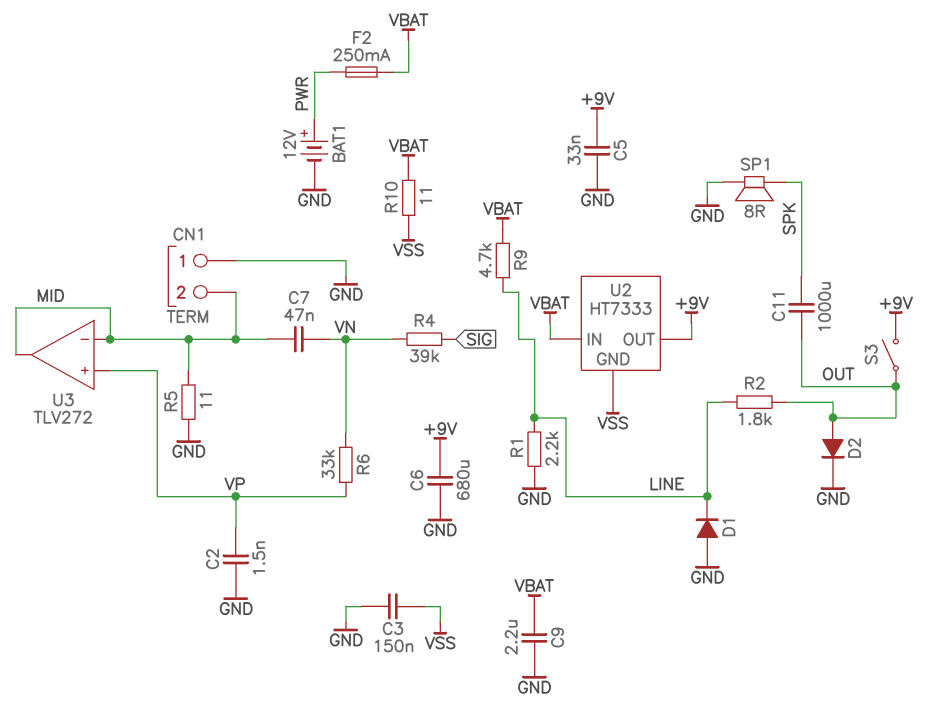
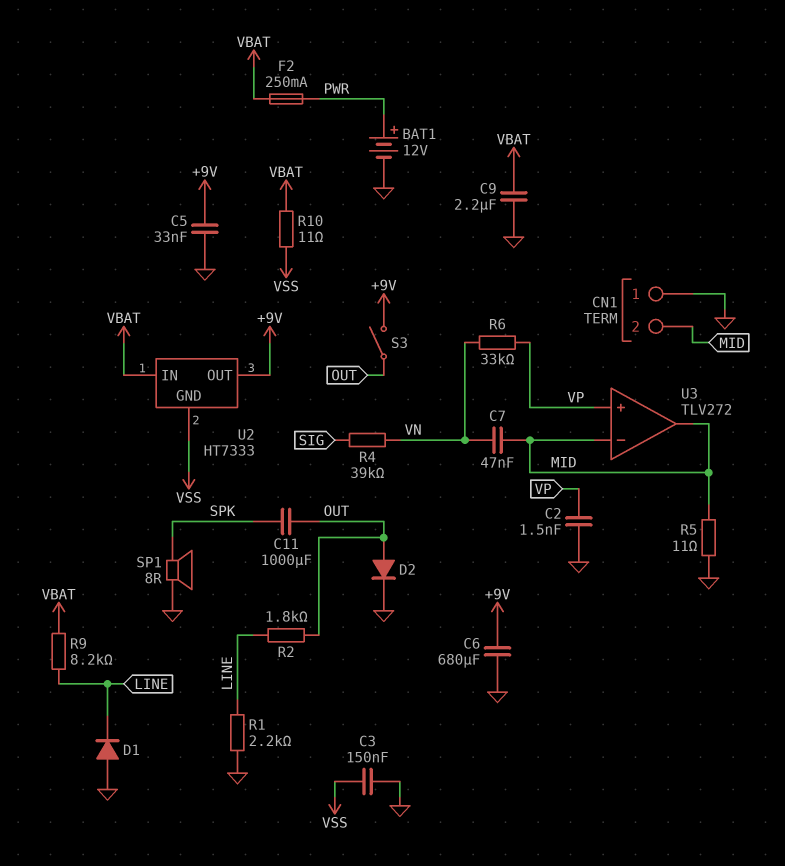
R9: 4.7k (LINE, VBAT) -> 8.2k (LINE, VBAT)

